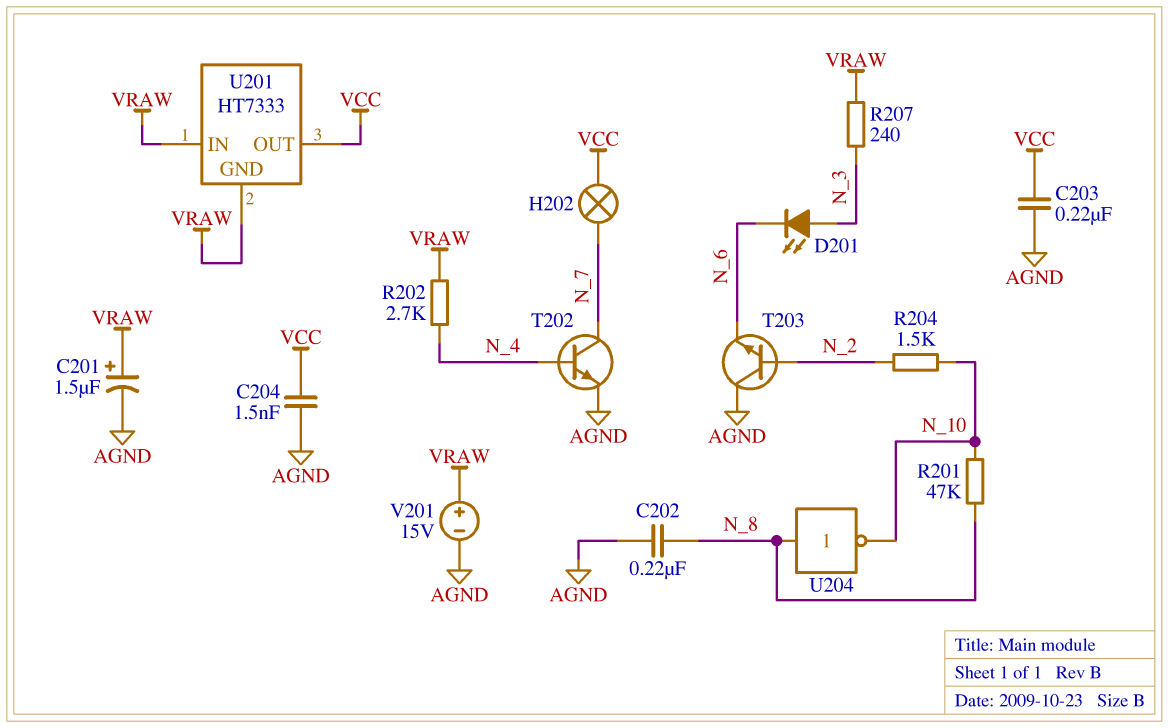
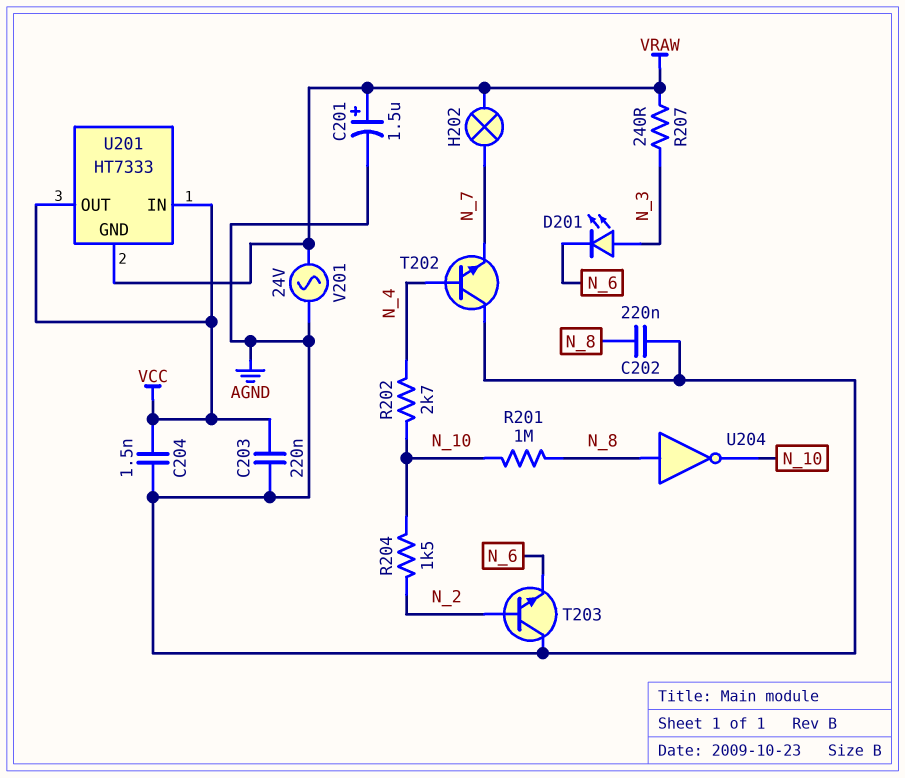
H202: lamp (N_7, VCC) -> lamp (N_7, VRAW)
R201: 47k (N_8, N_10) -> 1M (N_8, N_10)
R202: 2.7k (N_4, VRAW) -> 2.7k (N_4, N_10)
T202: NPN (B N_4, C N_7, E AGND) -> NPN (B N_4, C AGND, E N_7)
U201 pin IN: VRAW -> VCC
V201: 15V (plus VRAW, minus AGND) -> AC 24V (AGND, VRAW)

